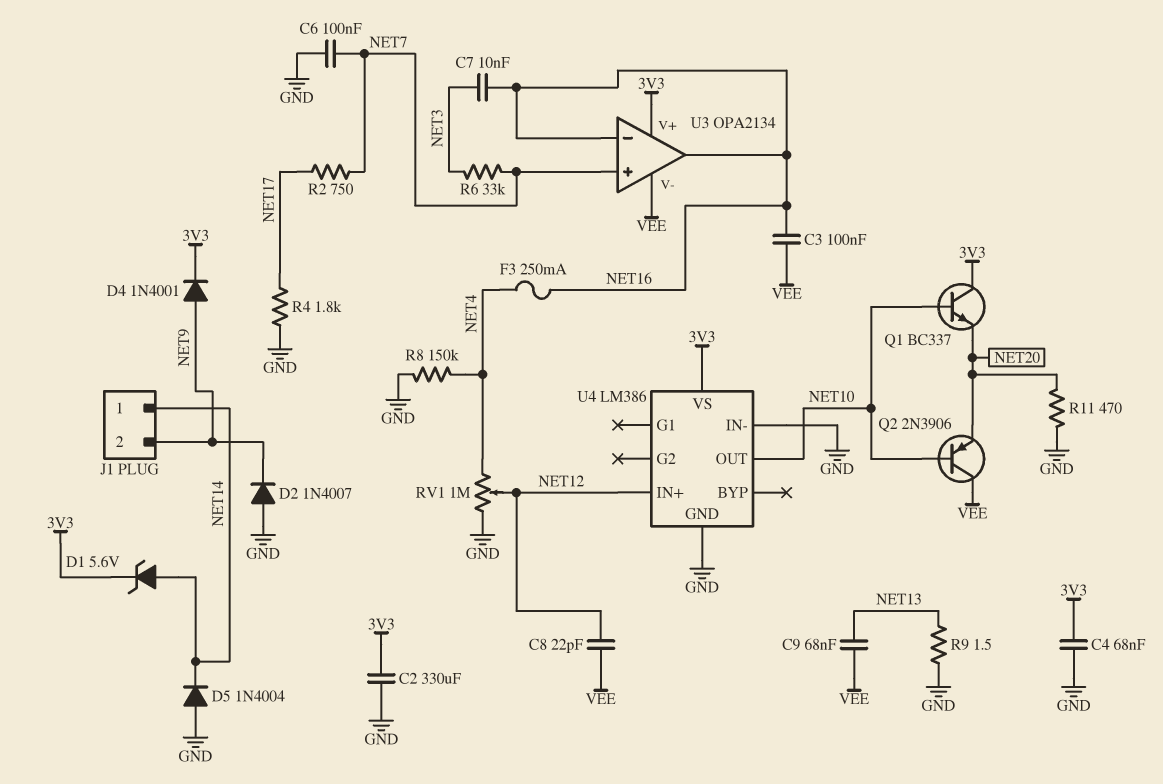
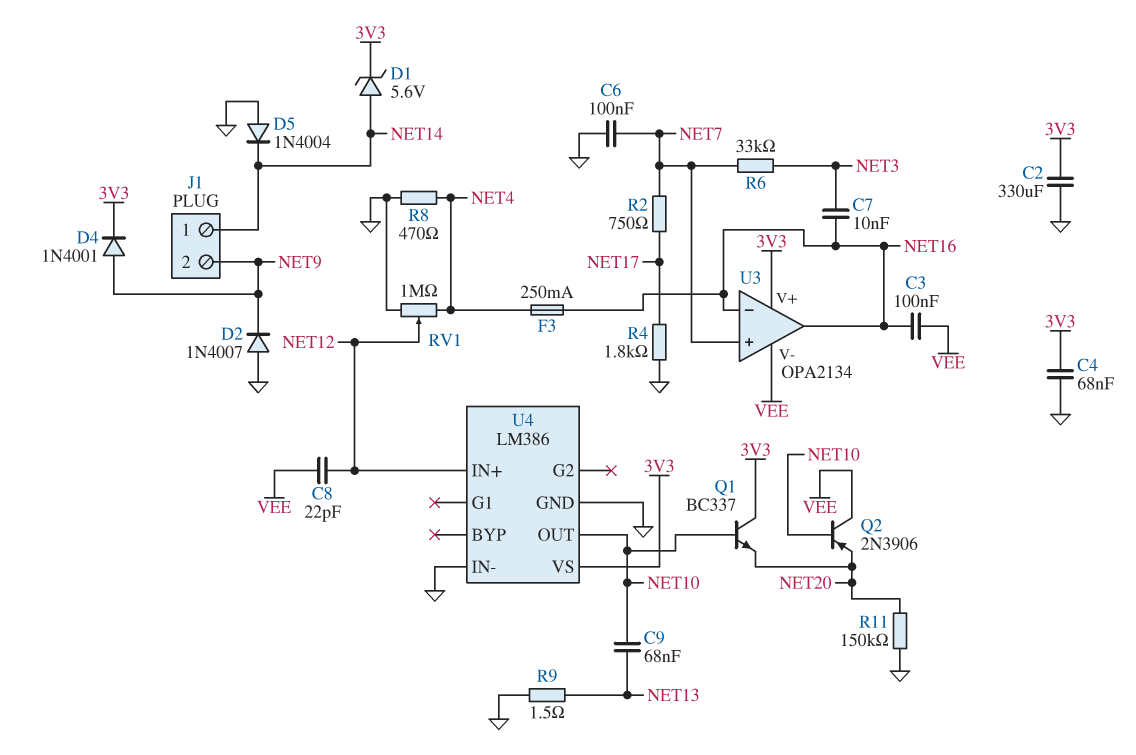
C9: 68nF (NET13, VEE) -> 68nF (NET10, NET13)
R8: 150k (GND, NET4) -> 470 (GND, NET4)
R11: 470 (GND, NET20) -> 150k (GND, NET20)

